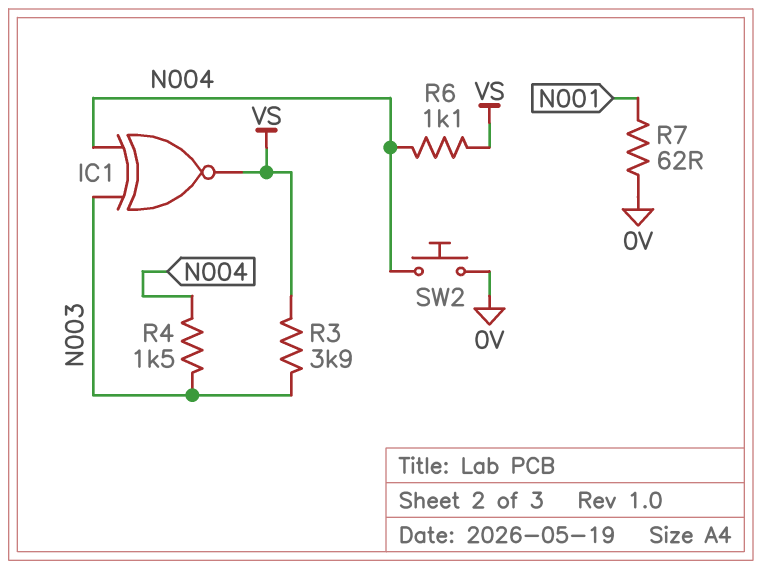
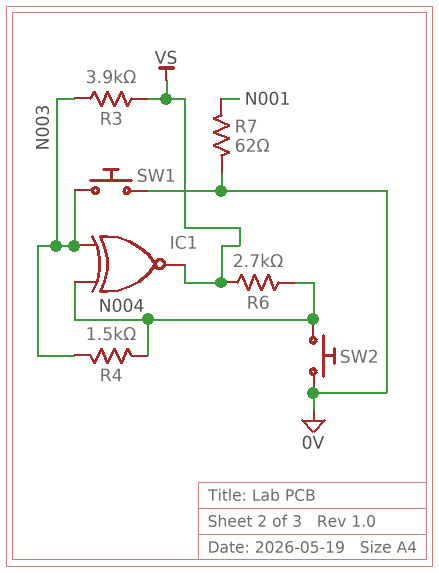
R6: 1.1k (N004, VS) -> 2.7k (N004, VS)
SW1: none -> button (0V, N003)

